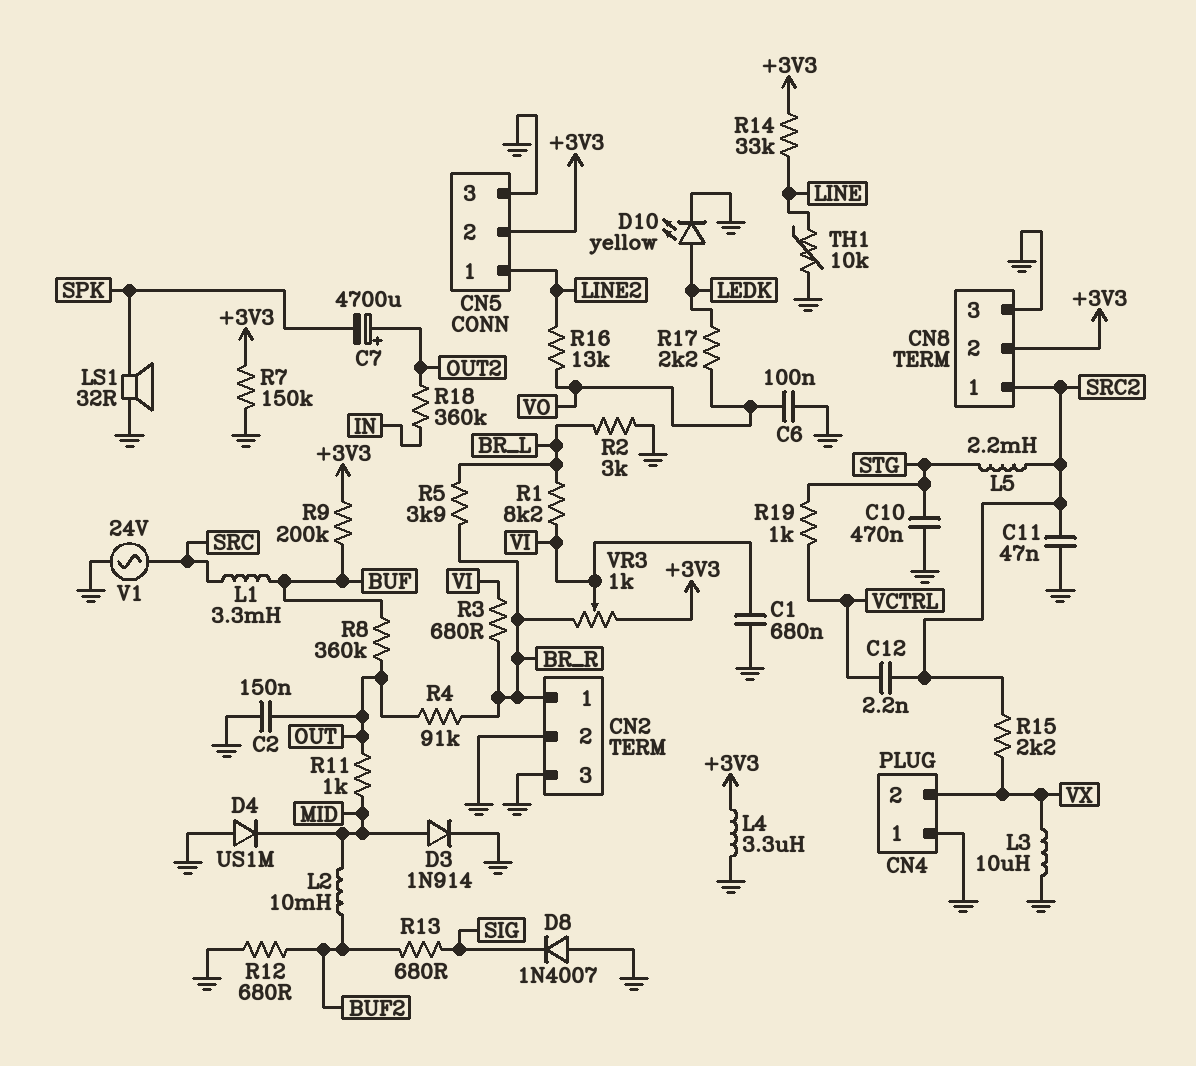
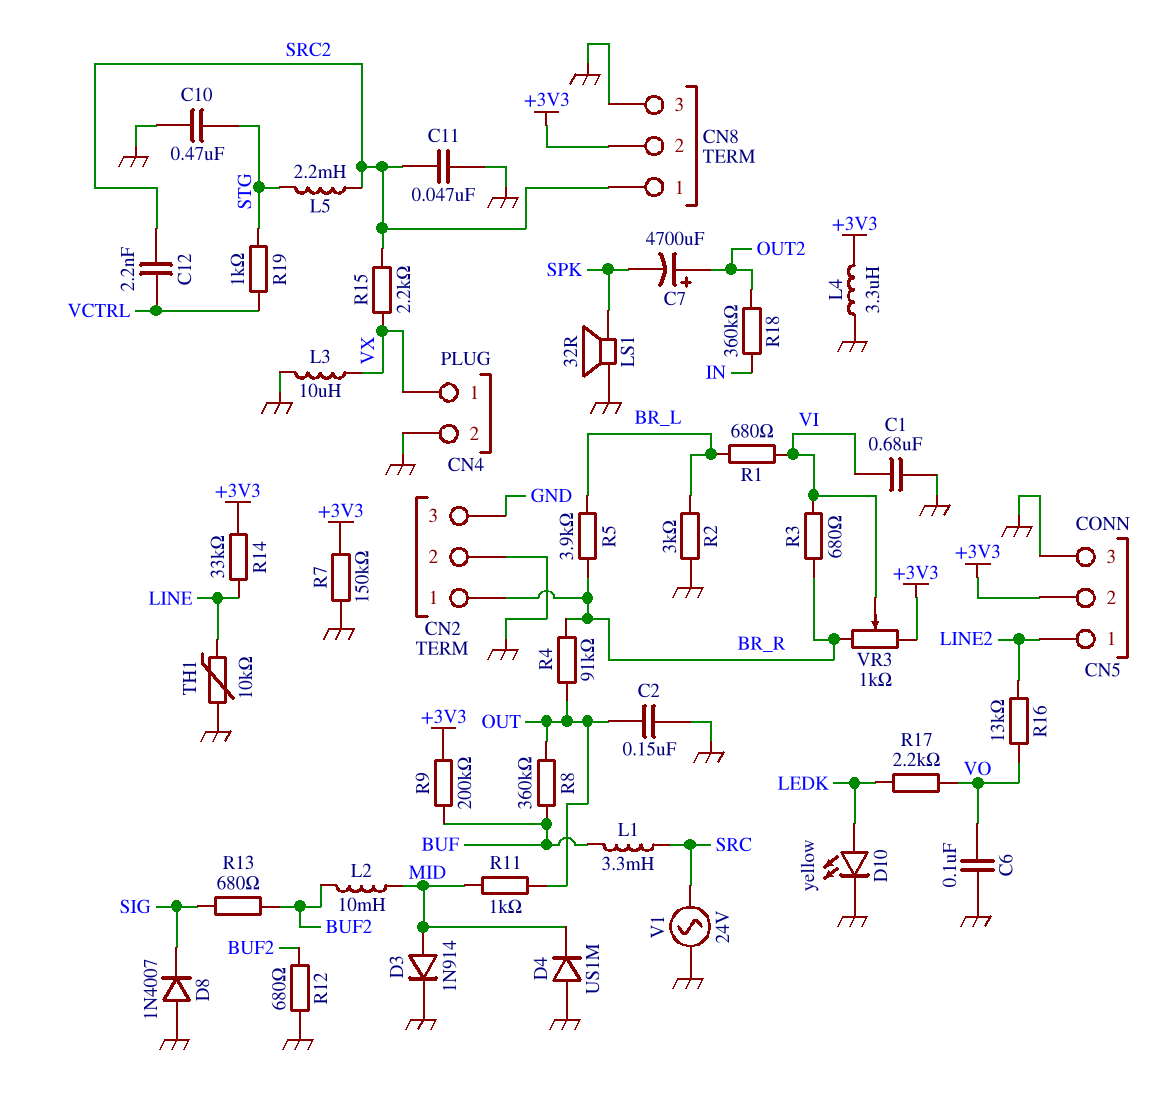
CN4 pin 1: GND -> VX
CN4 pin 2: VX -> GND
R1: 8.2k (BR_L, VI) -> 680 (BR_L, VI)

